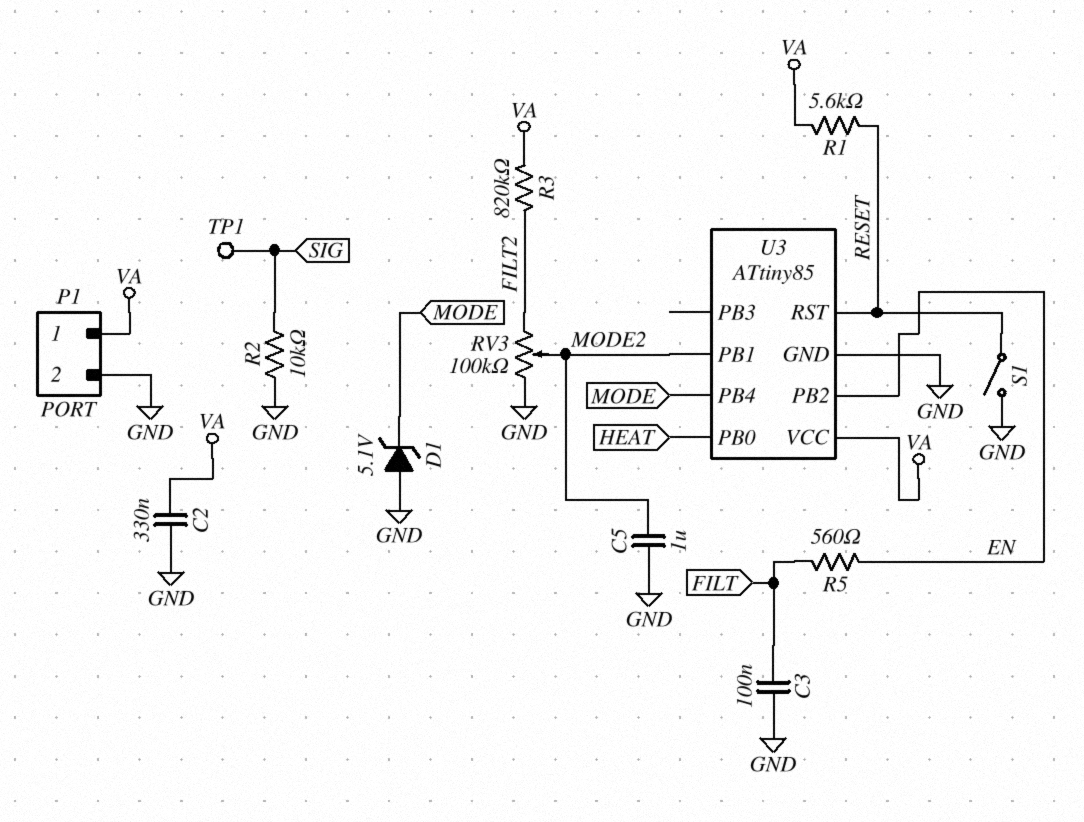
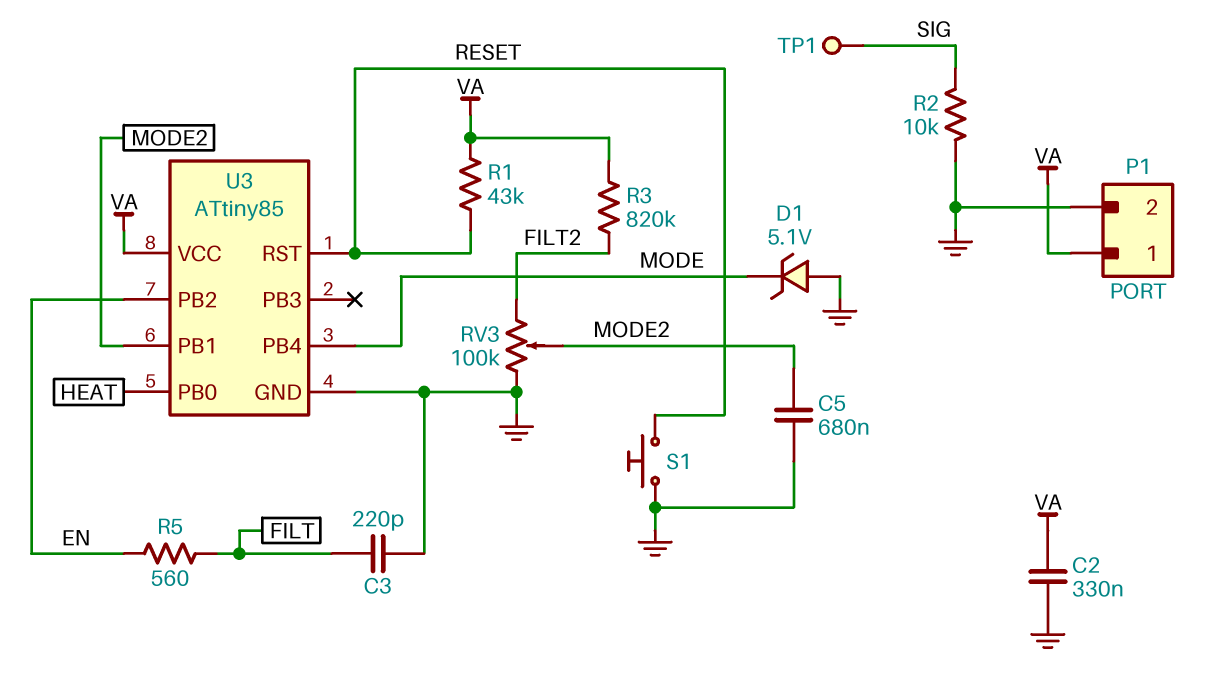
C3: 100nF (FILT, GND) -> 220pF (FILT, GND)
C5: 1uF (GND, MODE2) -> 680nF (GND, MODE2)
R1: 5.6k (RESET, VA) -> 43k (RESET, VA)
S1: switch (GND, RESET) -> button (GND, RESET)

